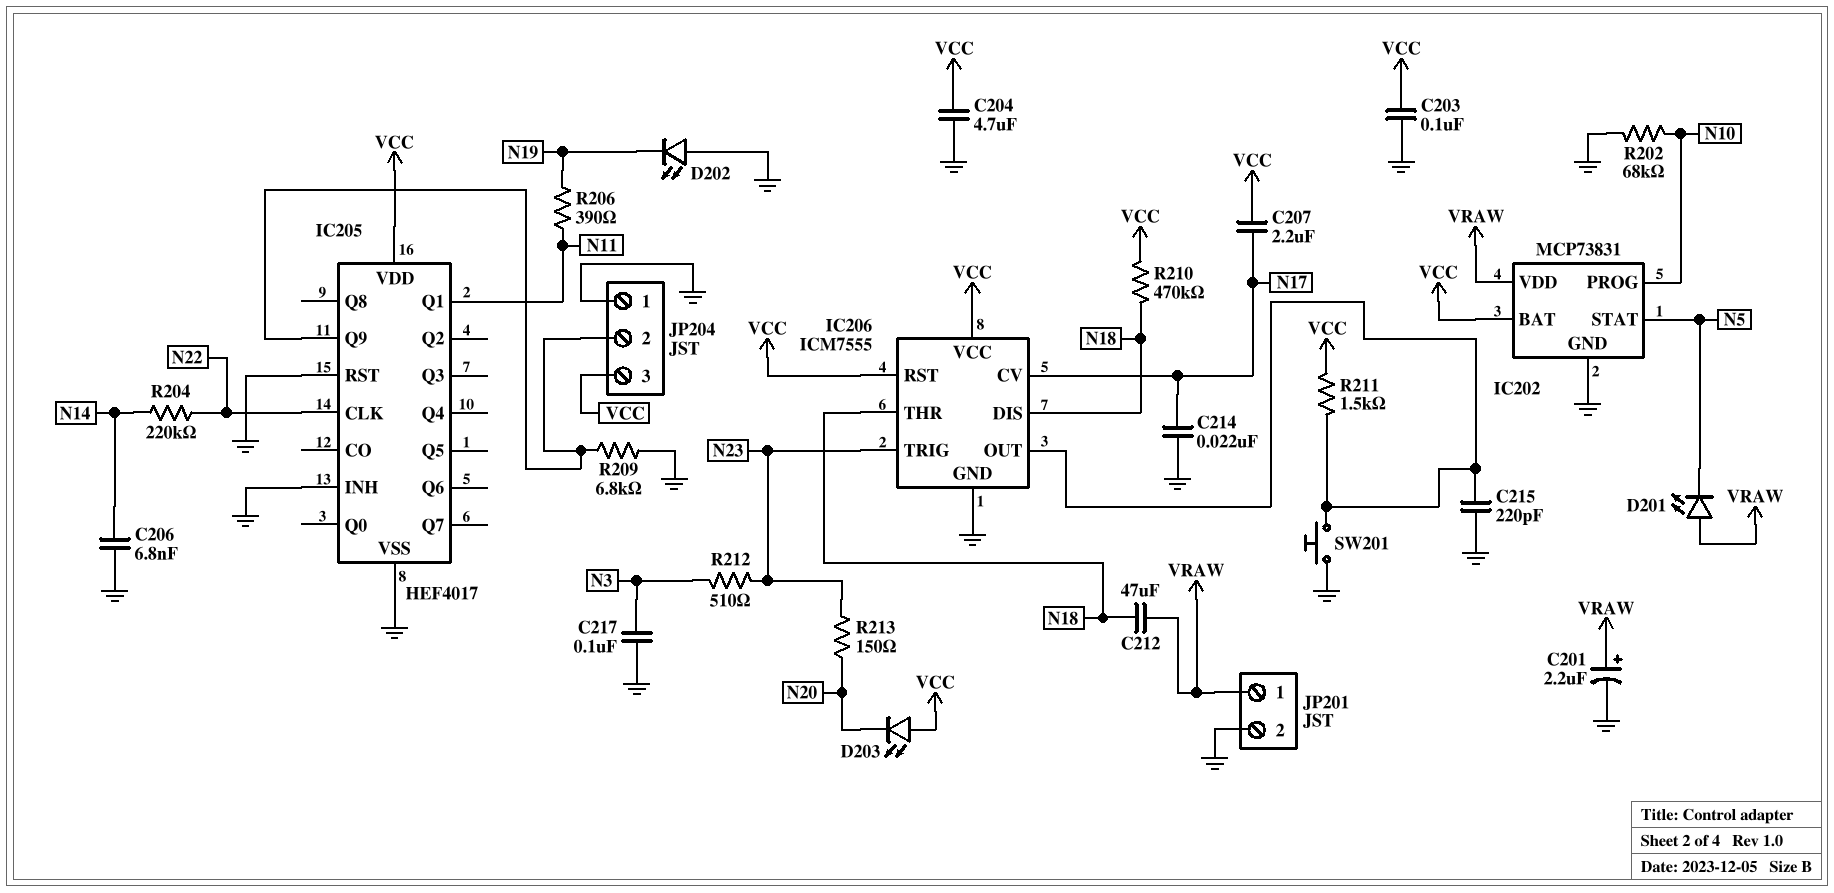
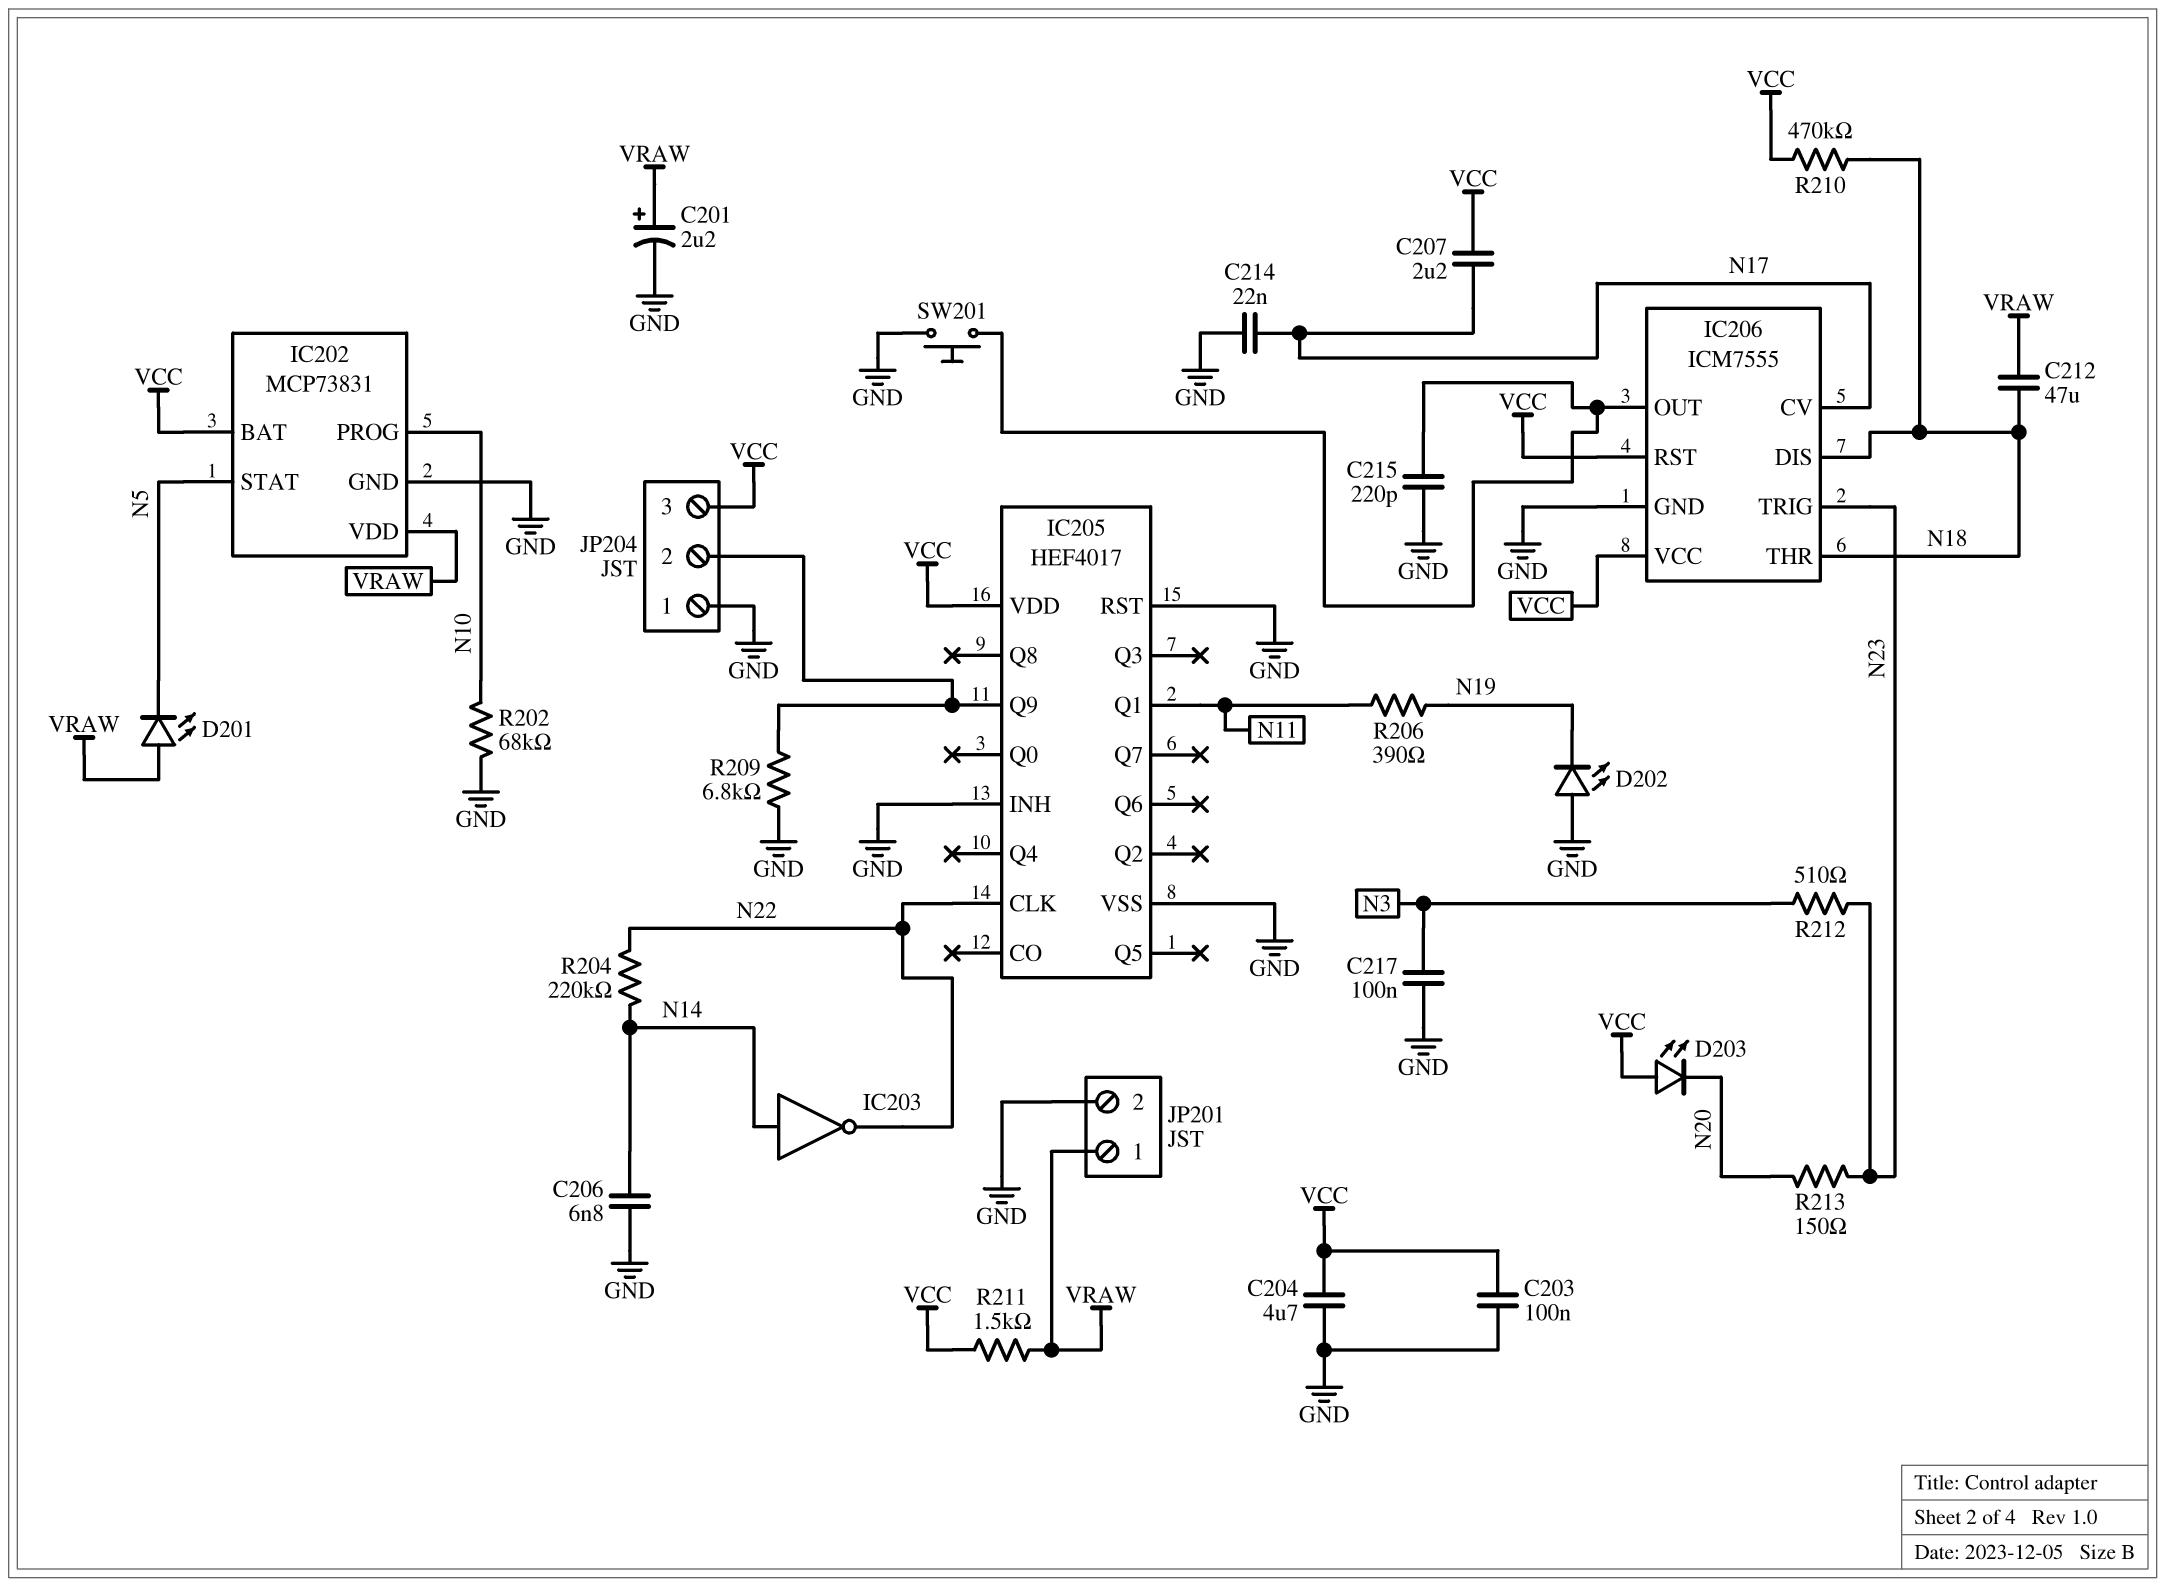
IC203: none -> NOT (in N14, out N22)
R211: 1.5k (IC206/OUT, VCC) -> 1.5k (VCC, VRAW)

